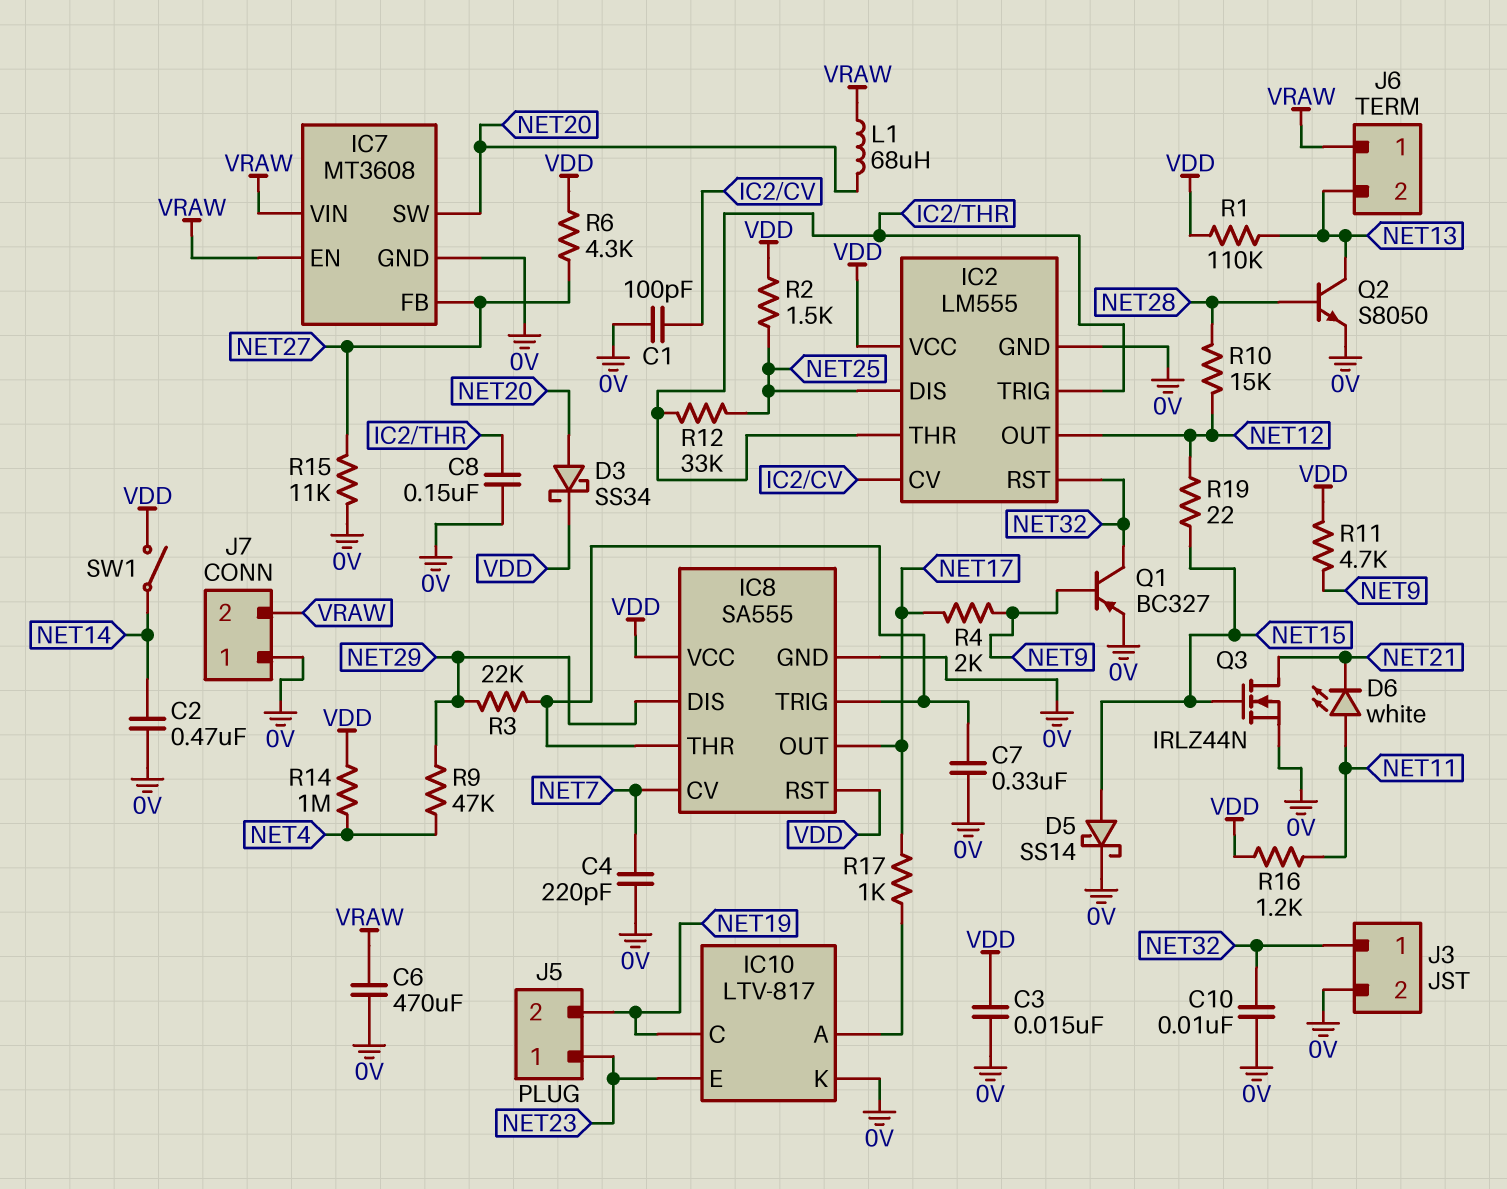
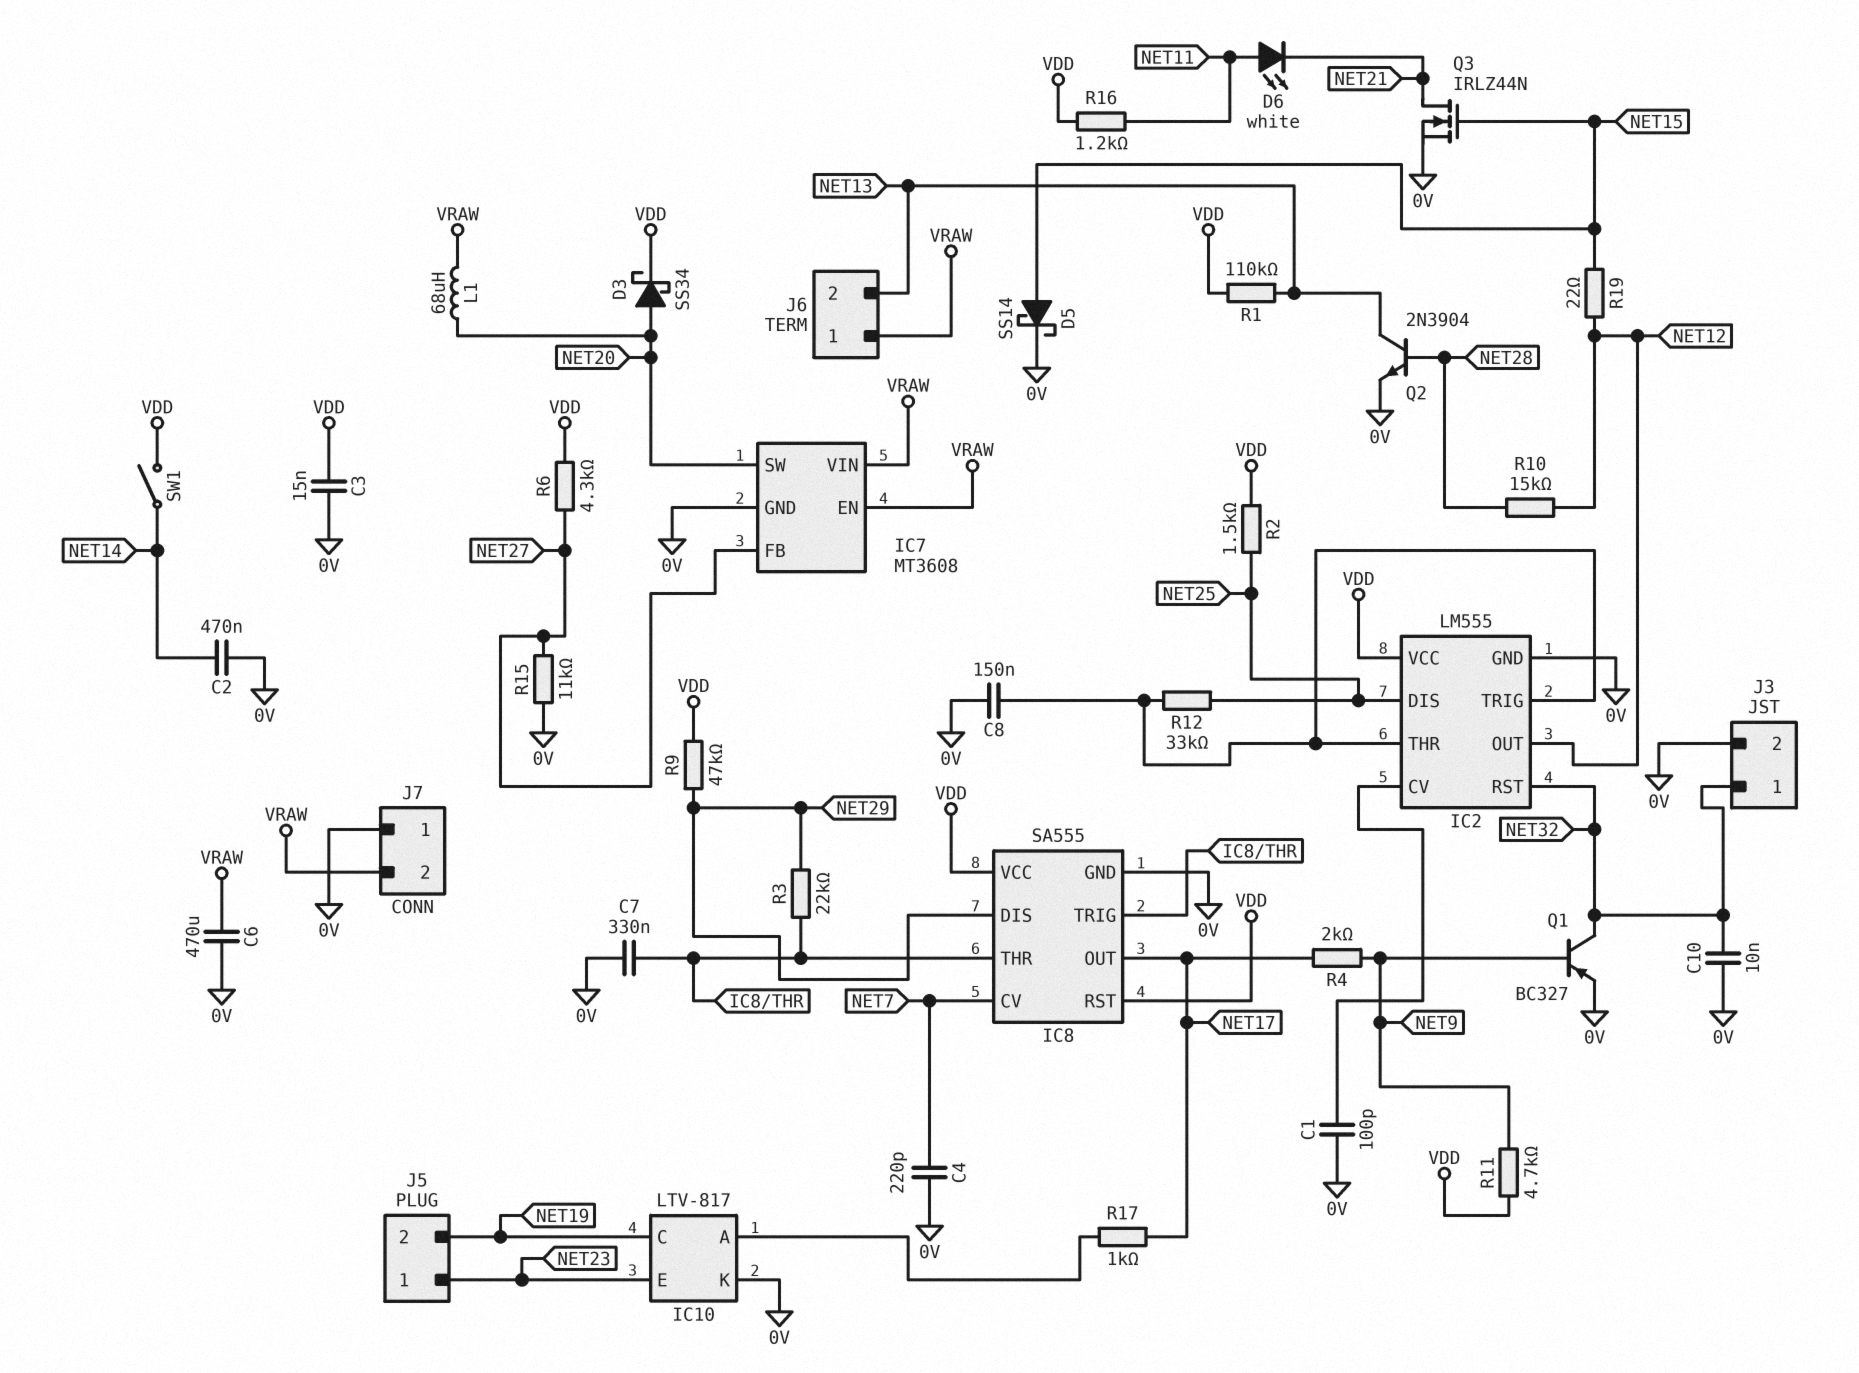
Q2: NPN S8050 (B NET28, C NET13, E 0V) -> NPN 2N3904 (B NET28, C NET13, E 0V)
R9: 47k (NET4, NET29) -> 47k (NET29, VDD)
R14: 1M (NET4, VDD) -> none

